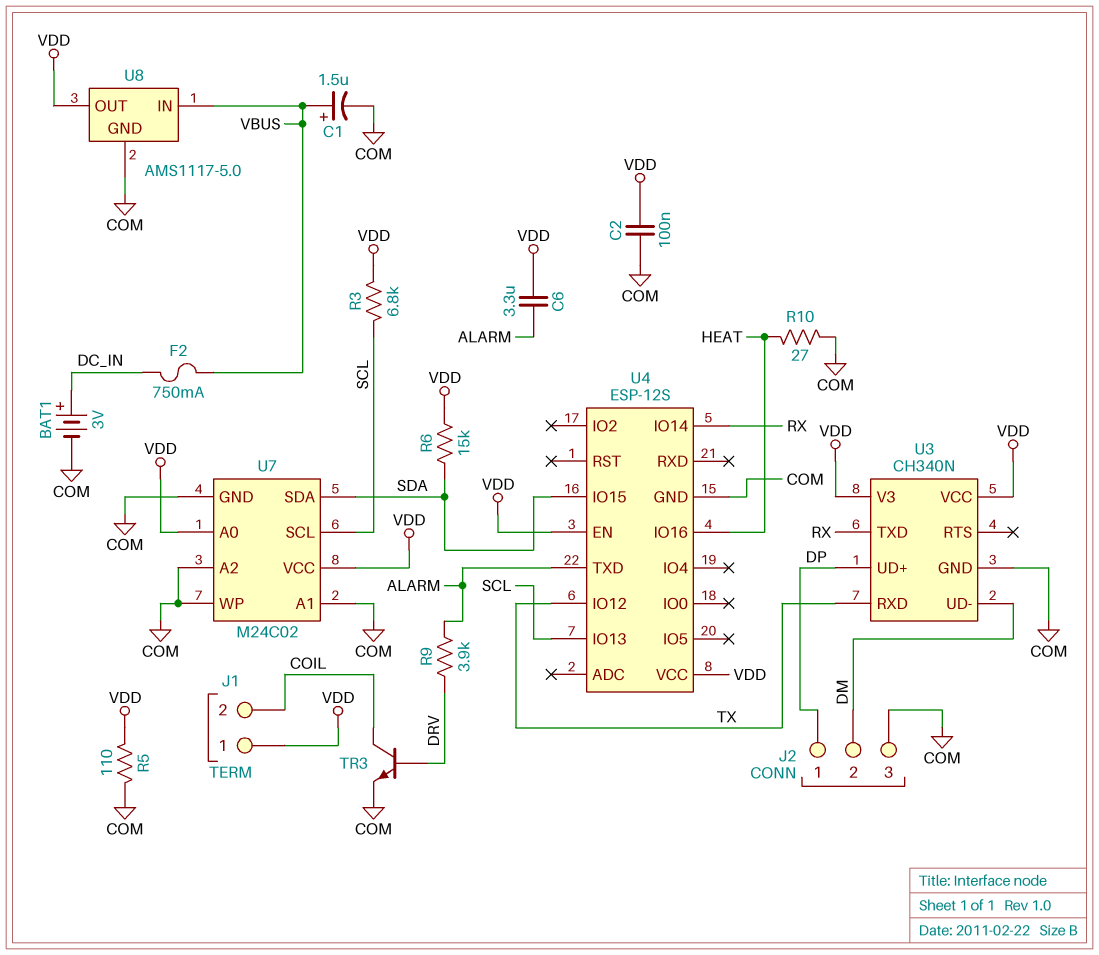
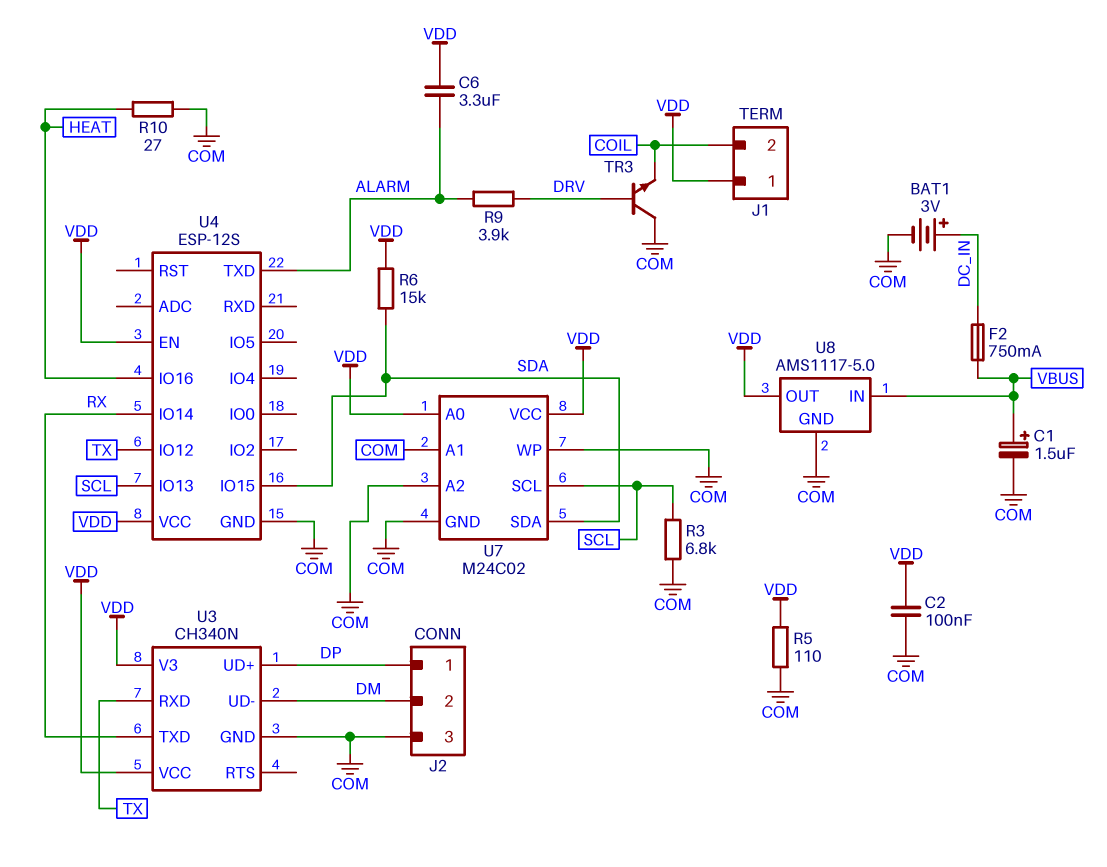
R3: 6.8k (SCL, VDD) -> 6.8k (COM, SCL)
TR3: NPN (B DRV, C COIL, E COM) -> NPN (B DRV, C COM, E COIL)

